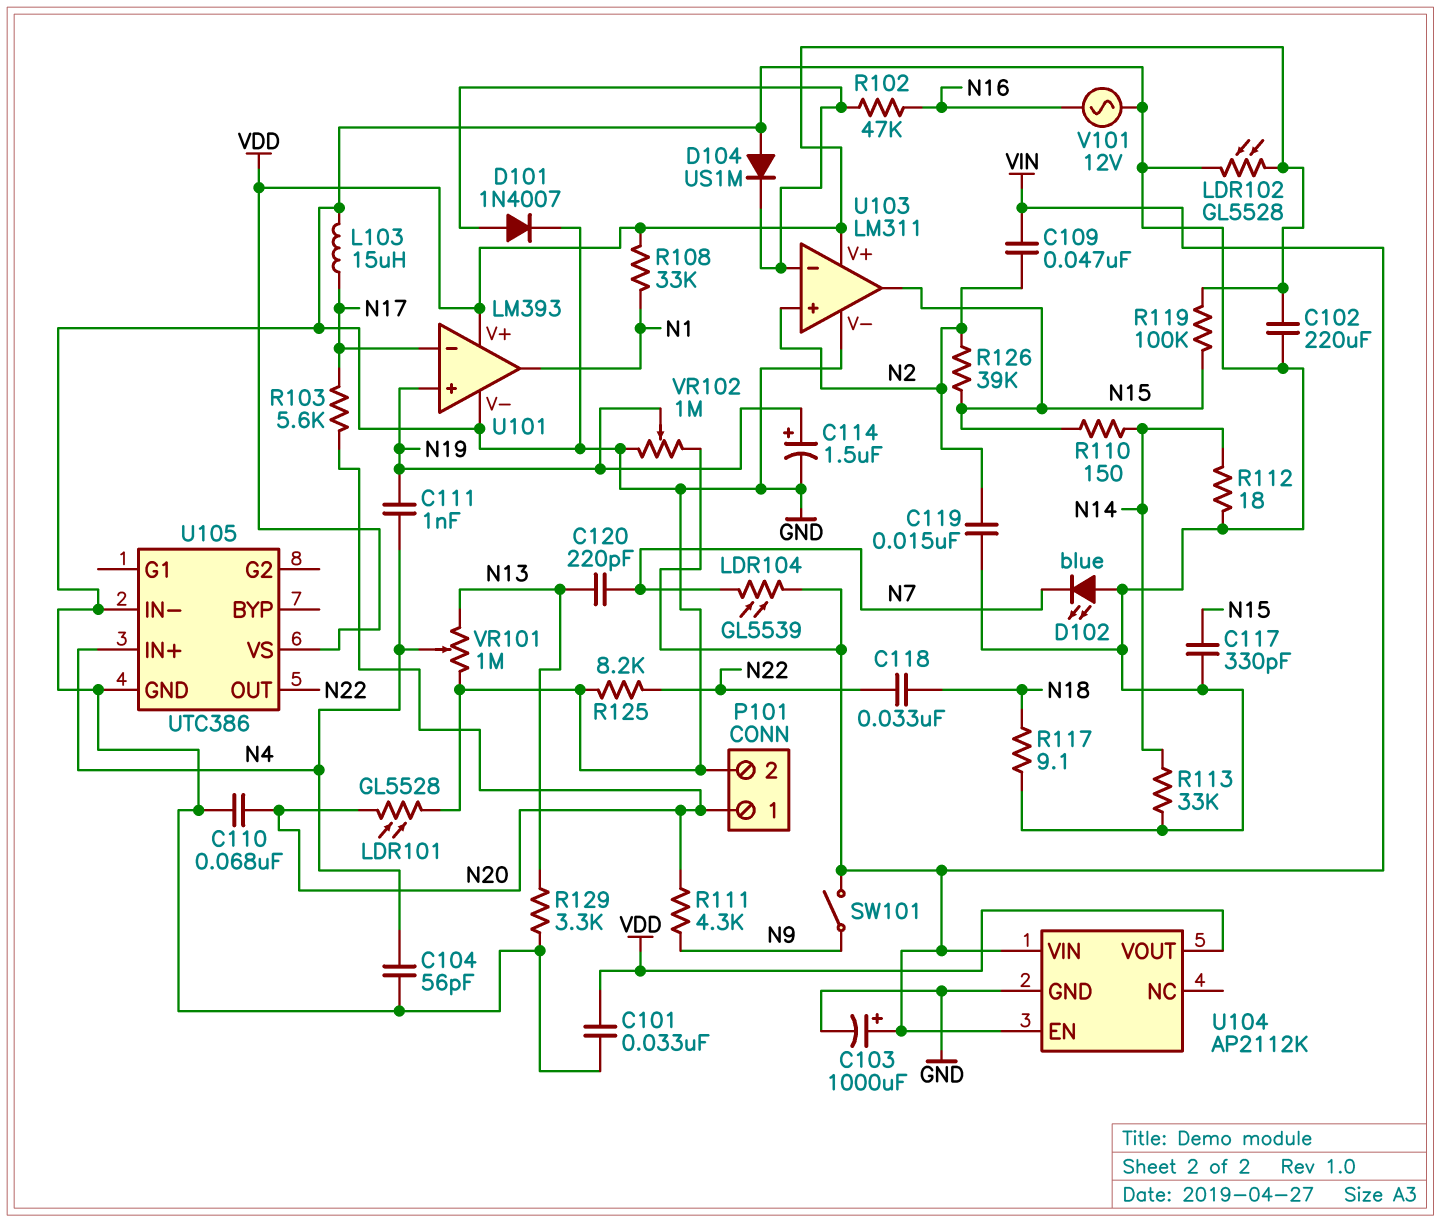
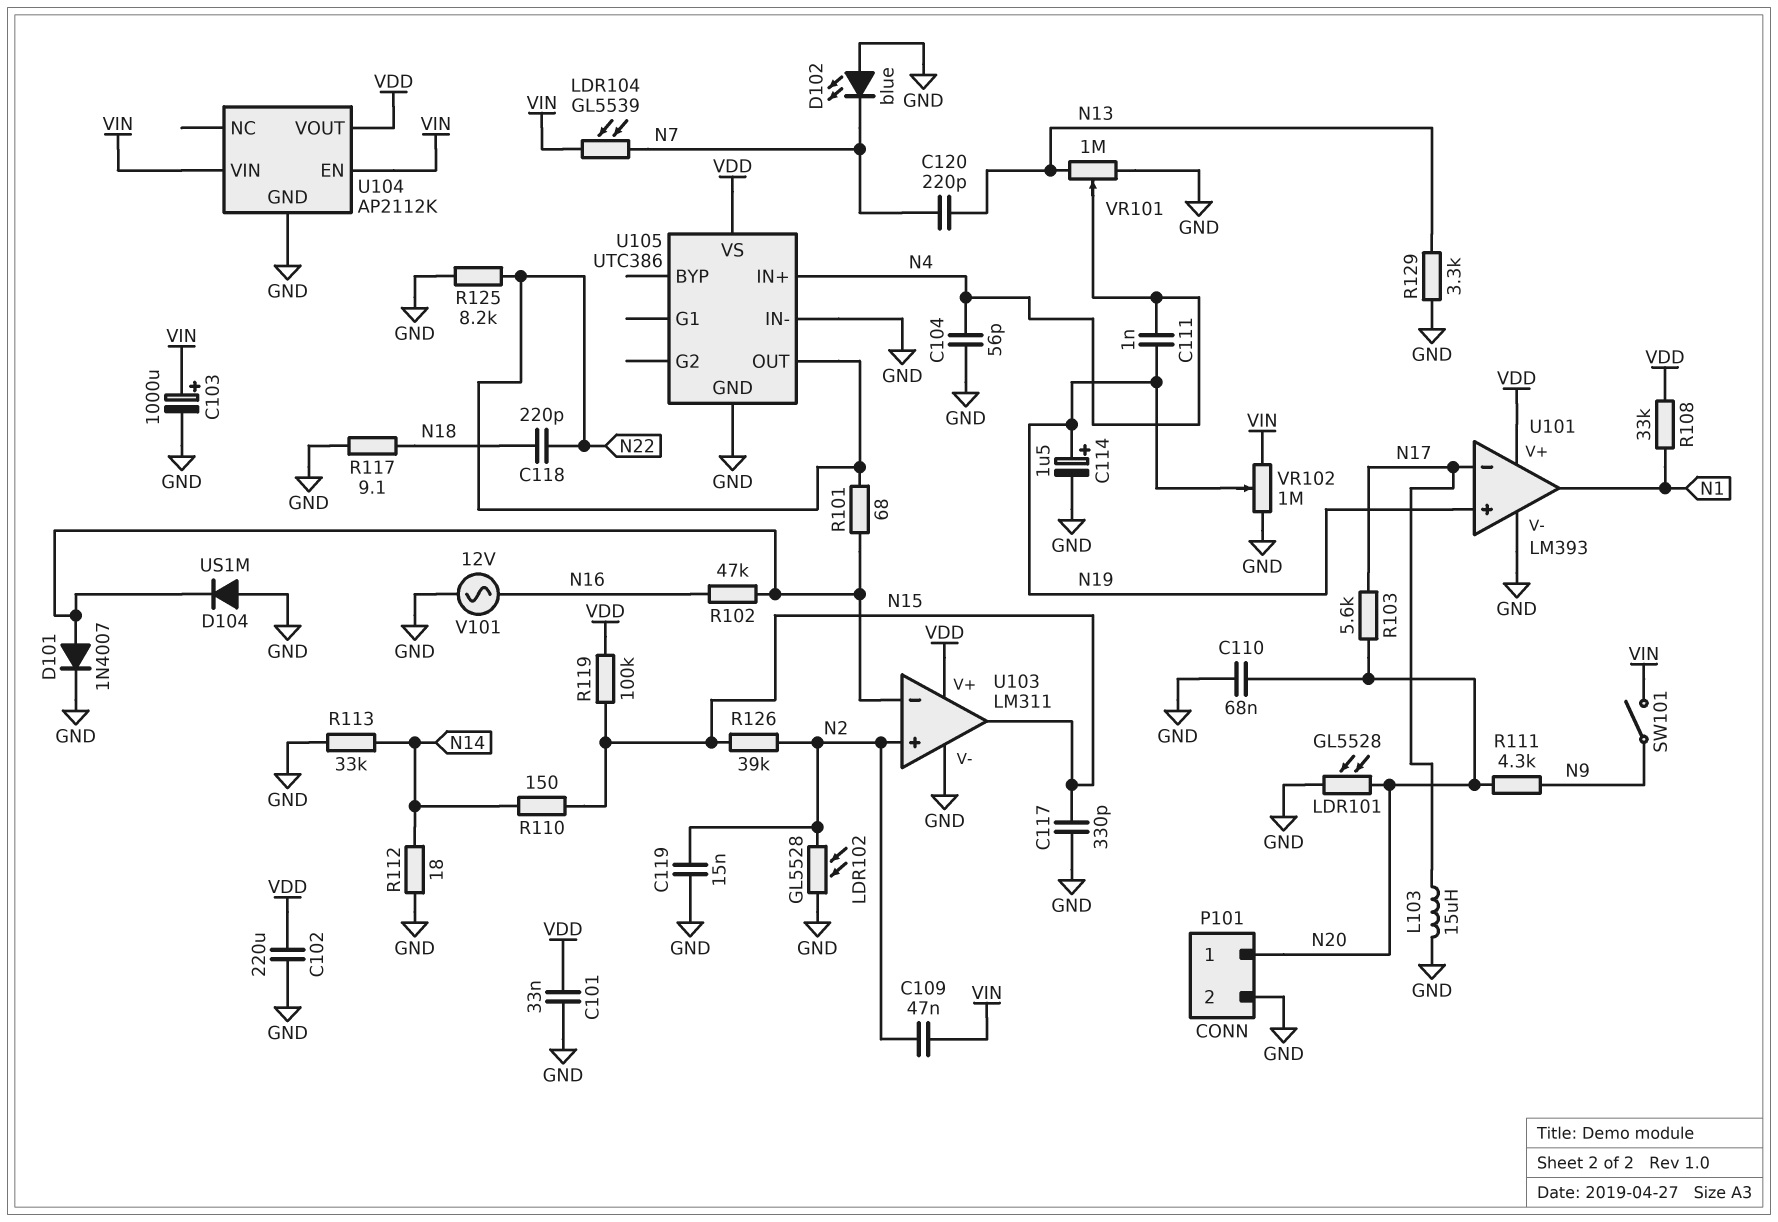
C118: 33nF (N18, N22) -> 220pF (N18, N22)
LDR102: GL5528 (GND, VDD) -> GL5528 (GND, N2)
R101: none -> 68 (N22, U103/in-)

